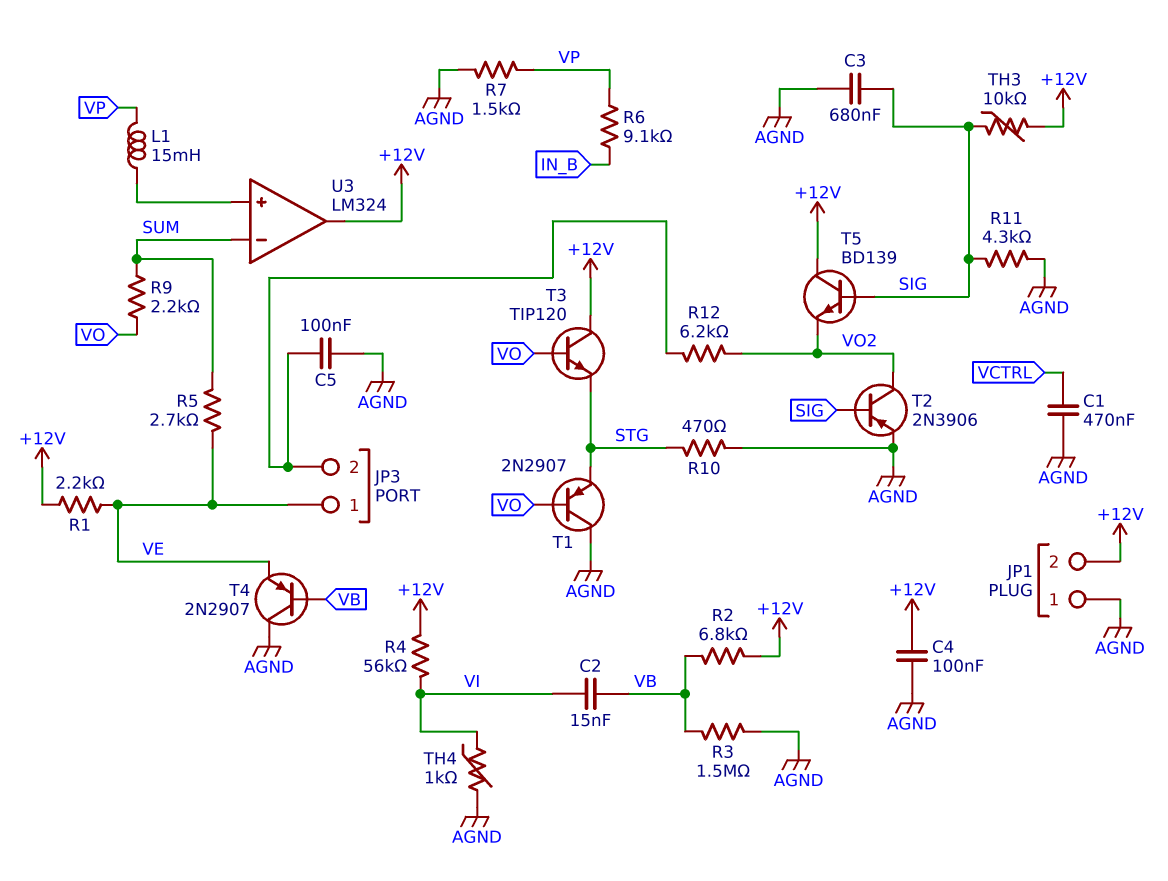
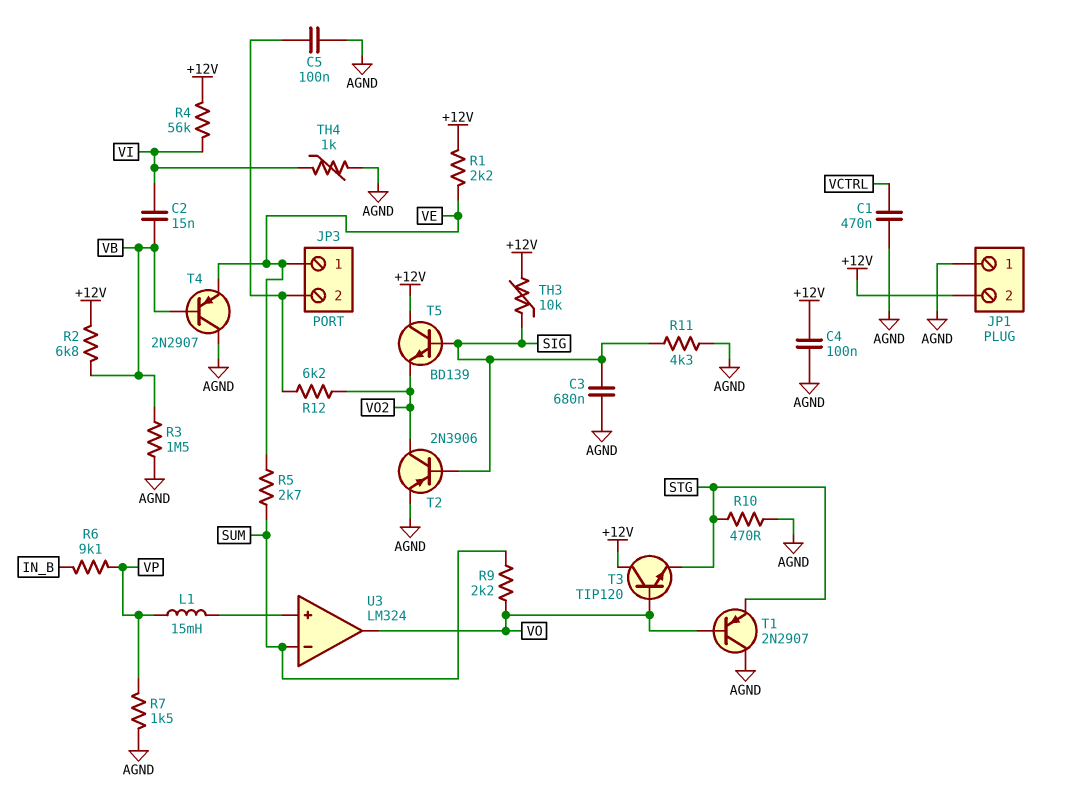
U3 pin out: +12V -> VO

